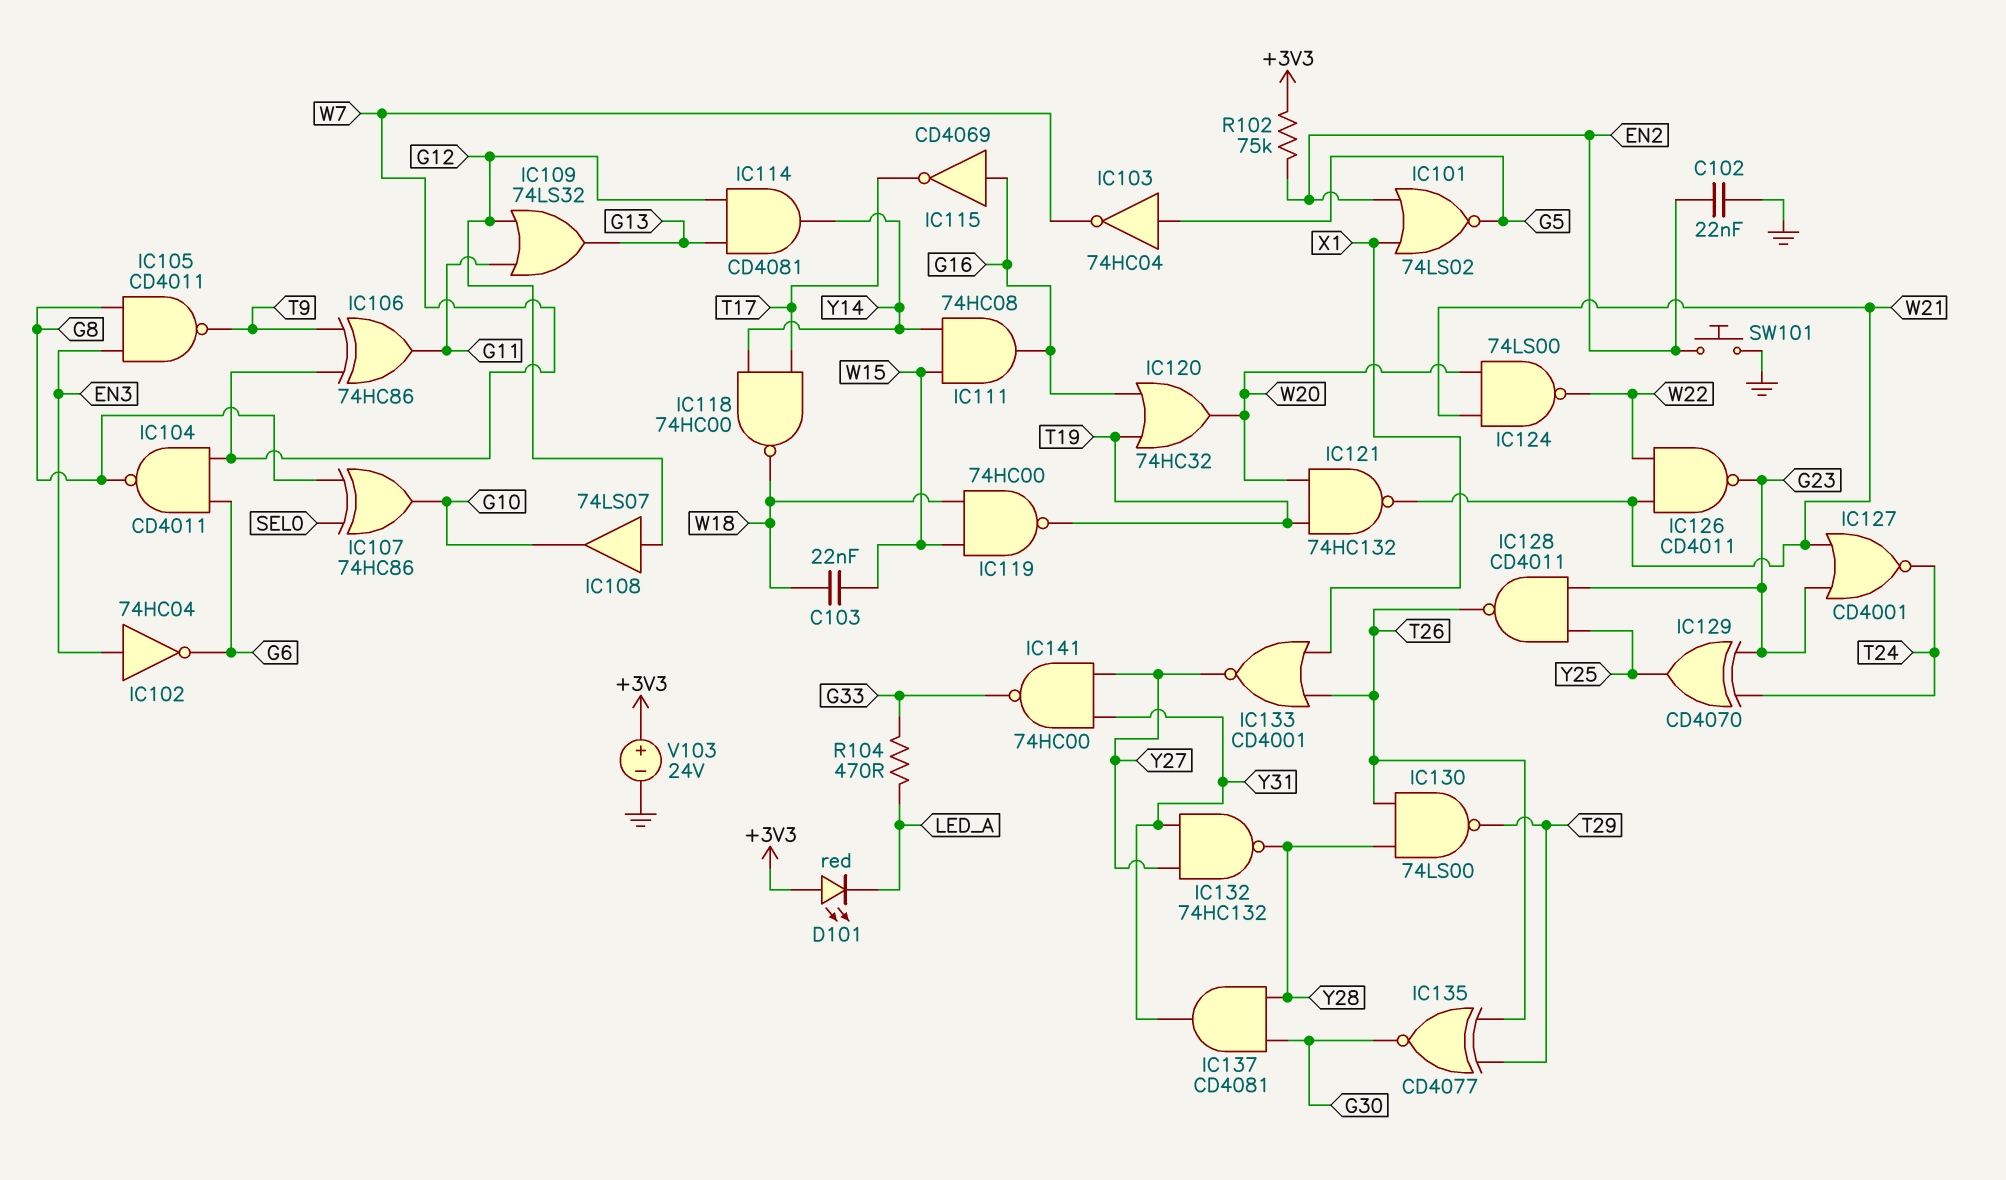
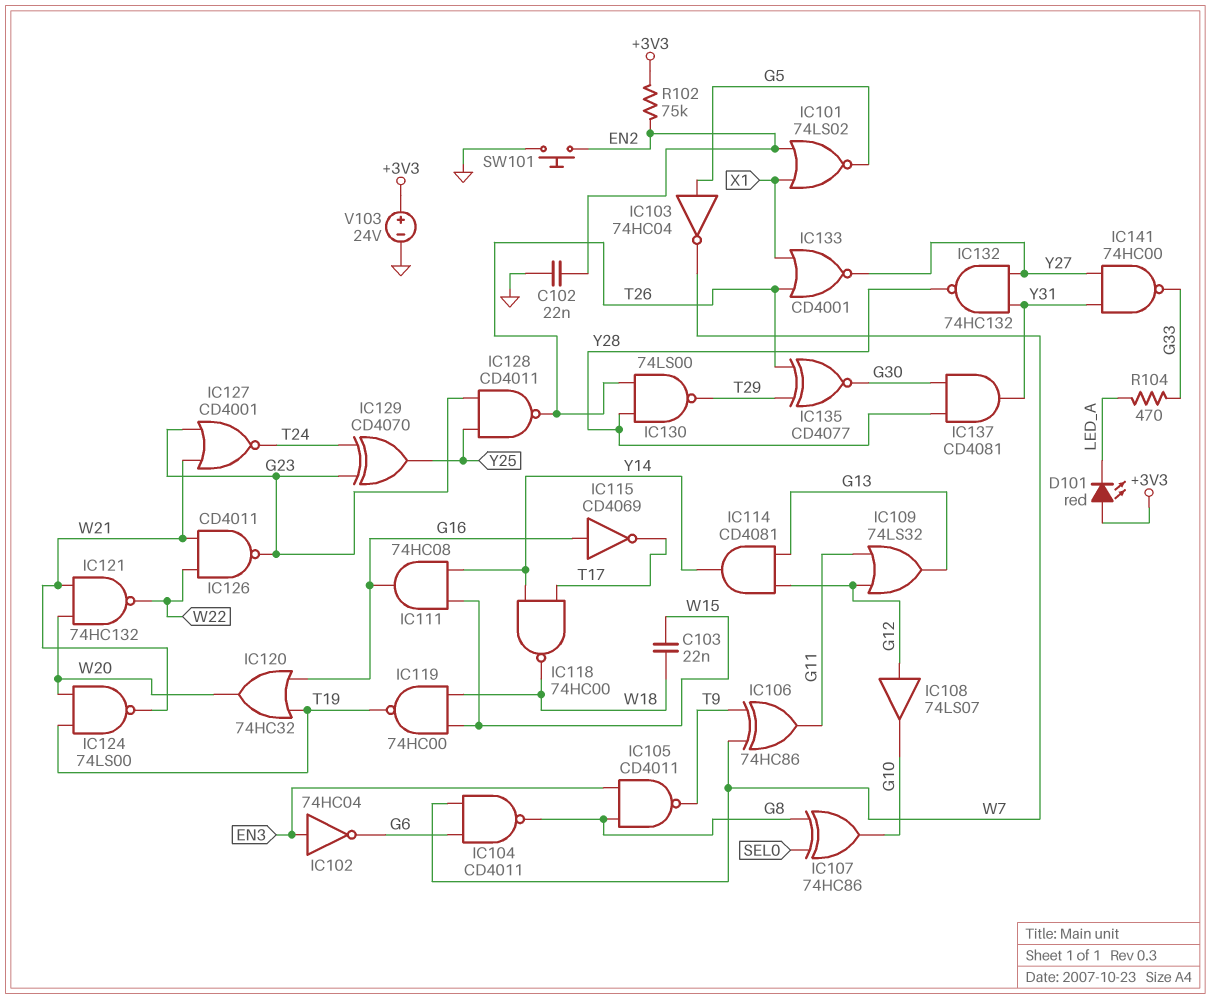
IC121: NAND 74HC132 (in T19, in W20, out W21) -> NAND 74HC132 (in W20, in W21, out W22)
IC124: NAND 74LS00 (in W20, in W21, out W22) -> NAND 74LS00 (in T19, in W20, out W21)

